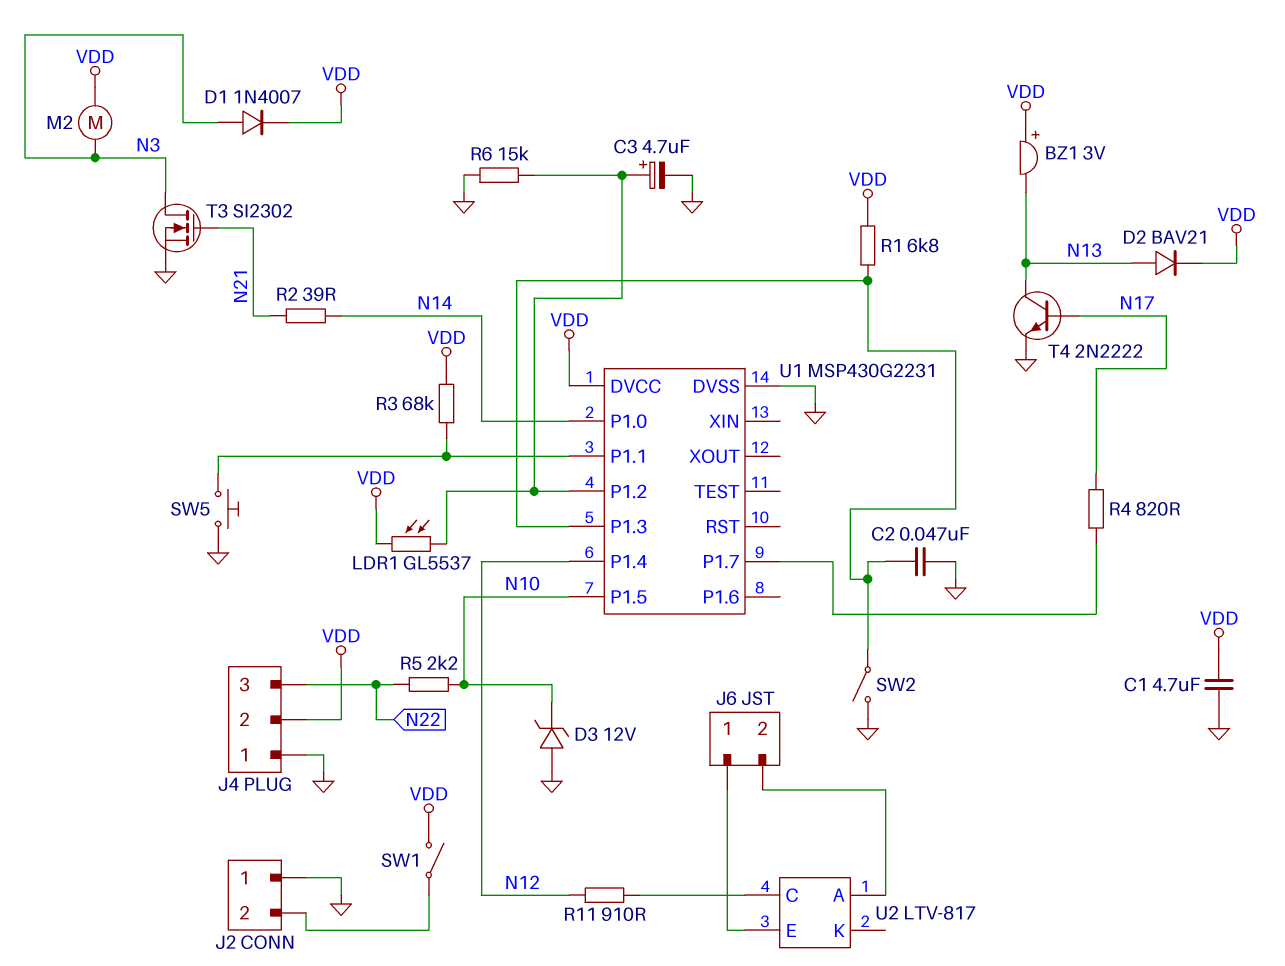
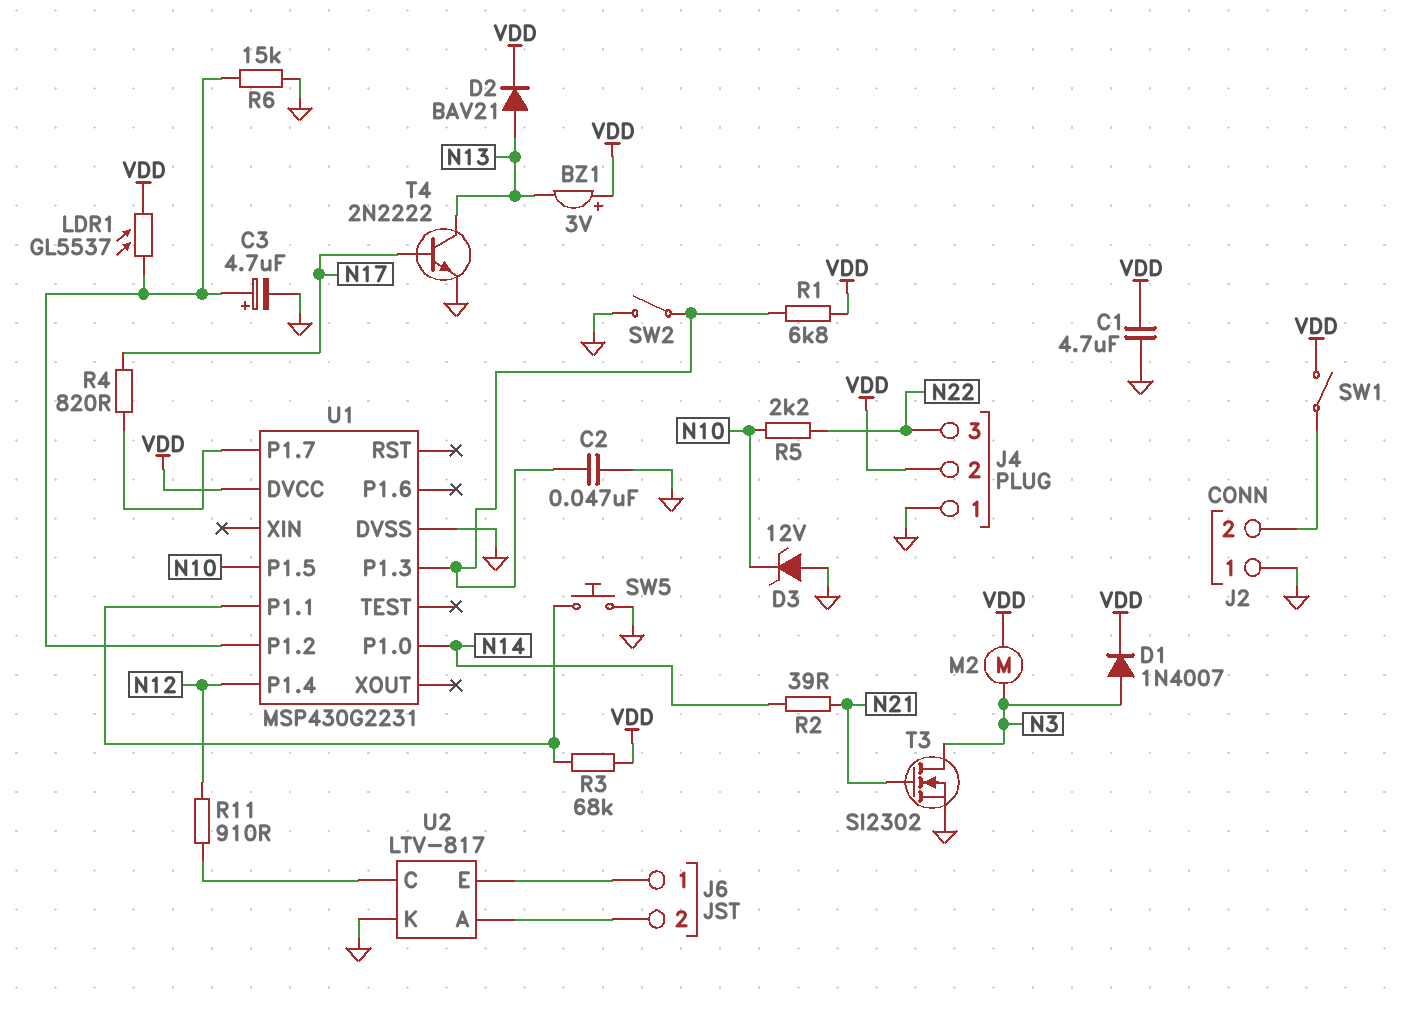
U2 pin K: none -> GND

